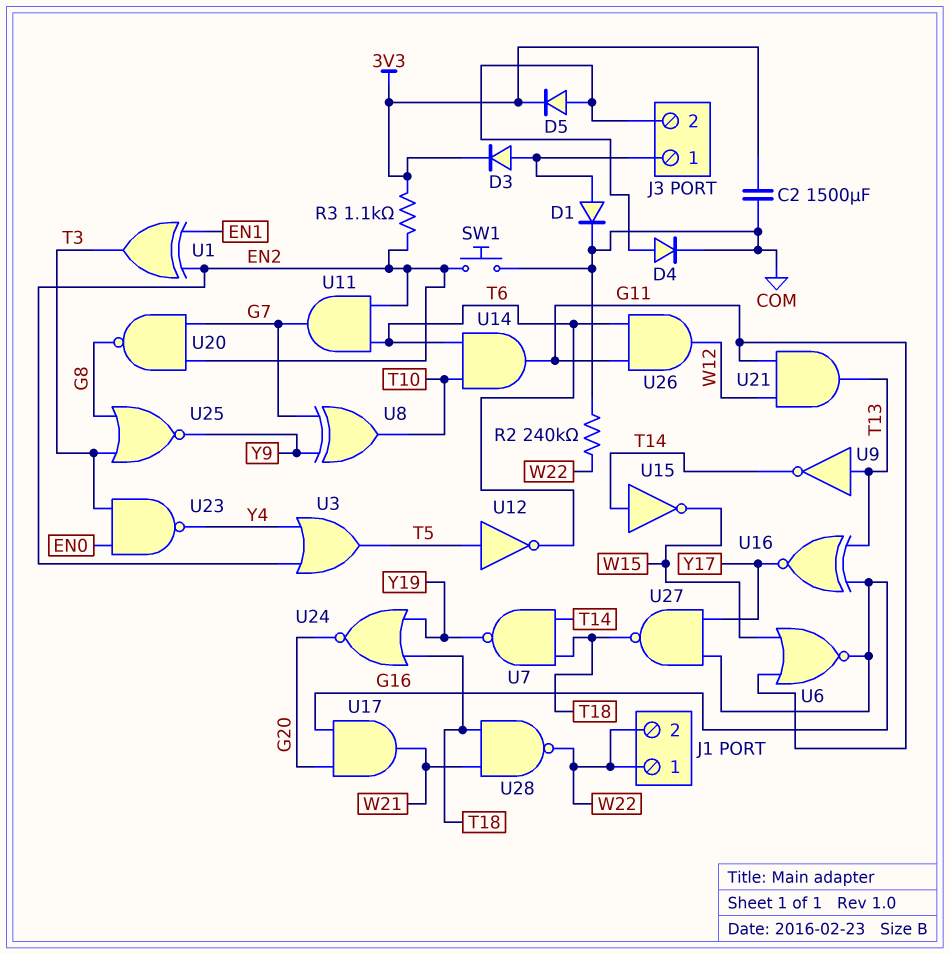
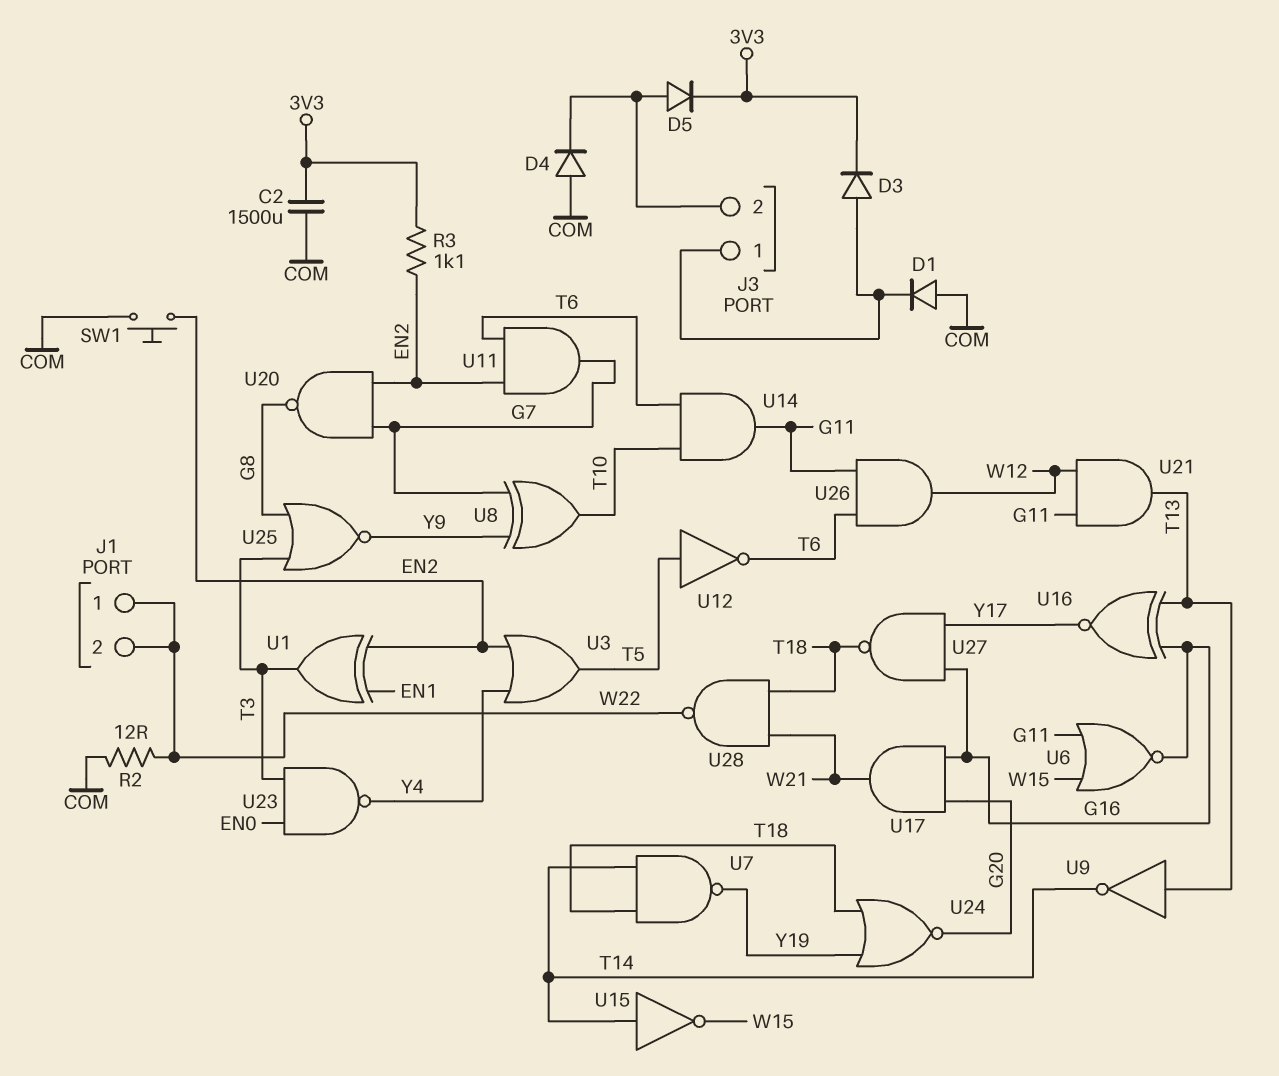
D1: diode (A J3/1, K COM) -> diode (A COM, K J3/1)
D4: diode (A J3/2, K COM) -> diode (A COM, K J3/2)
R2: 240k (COM, W22) -> 12 (COM, W22)

